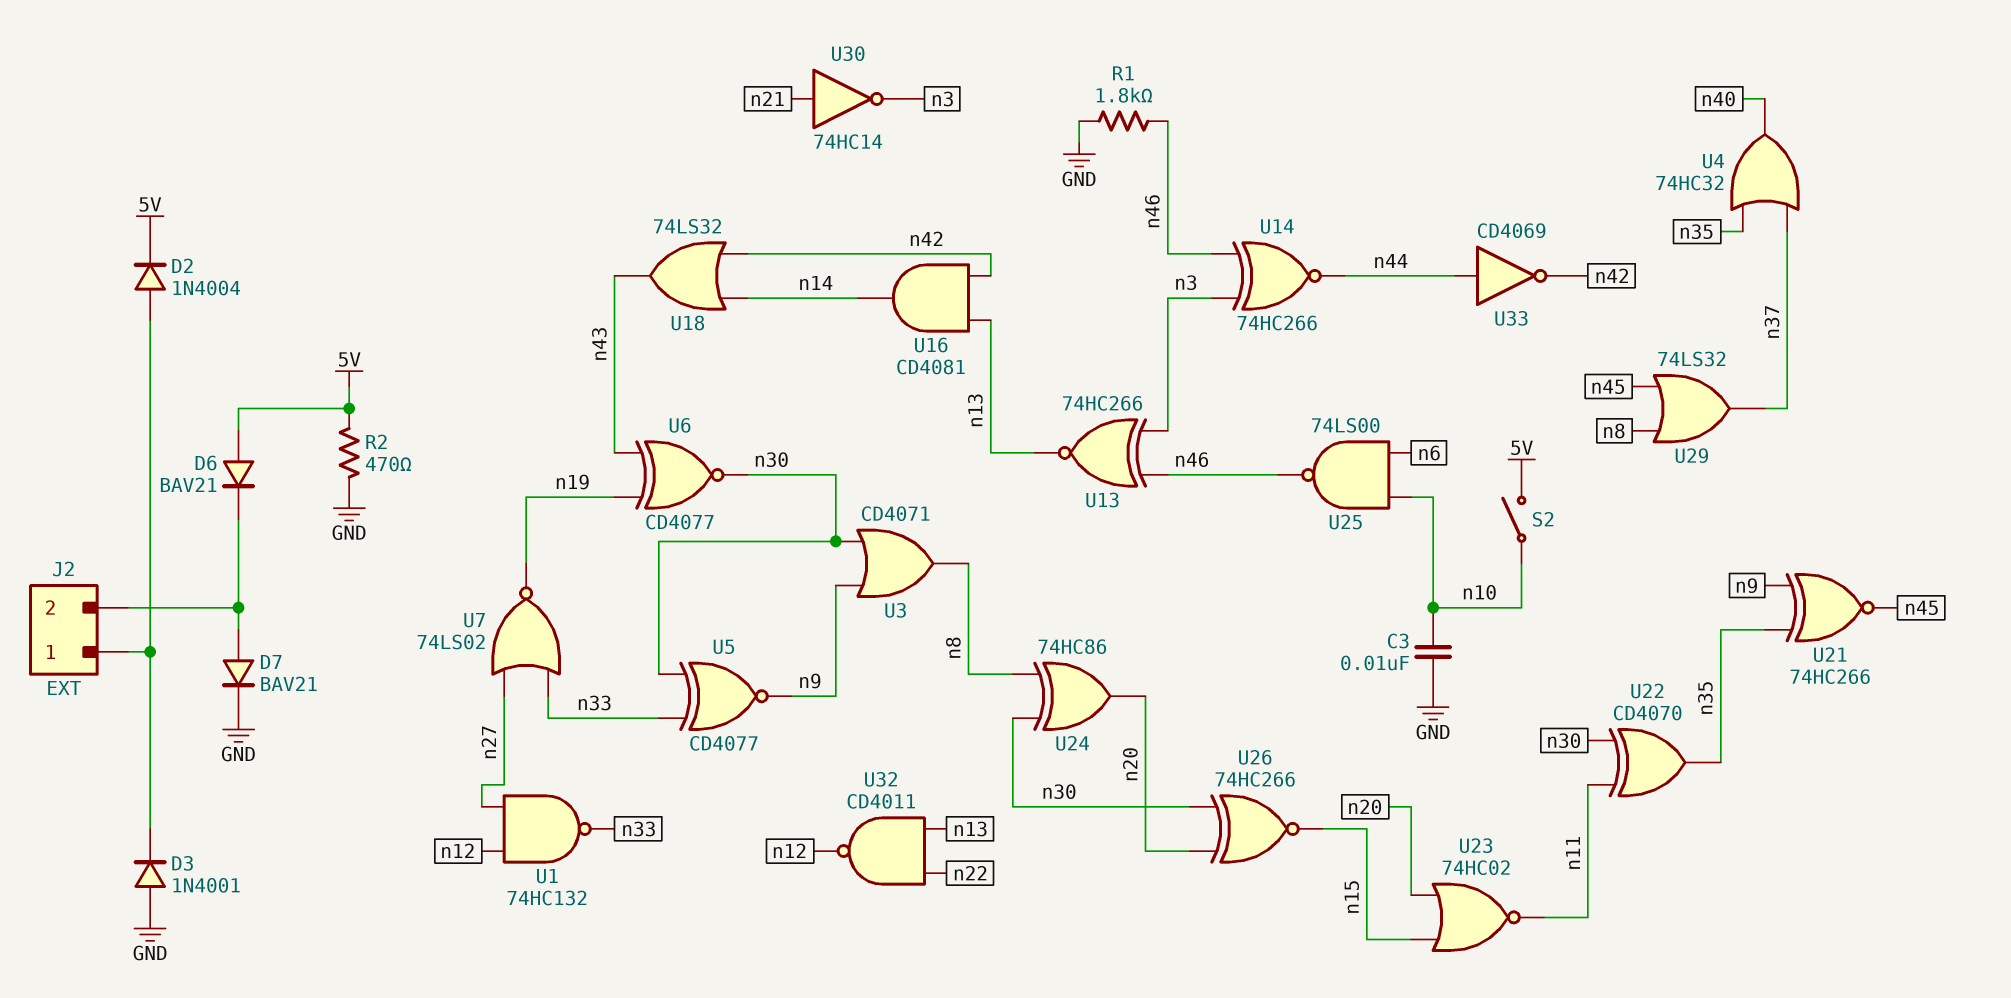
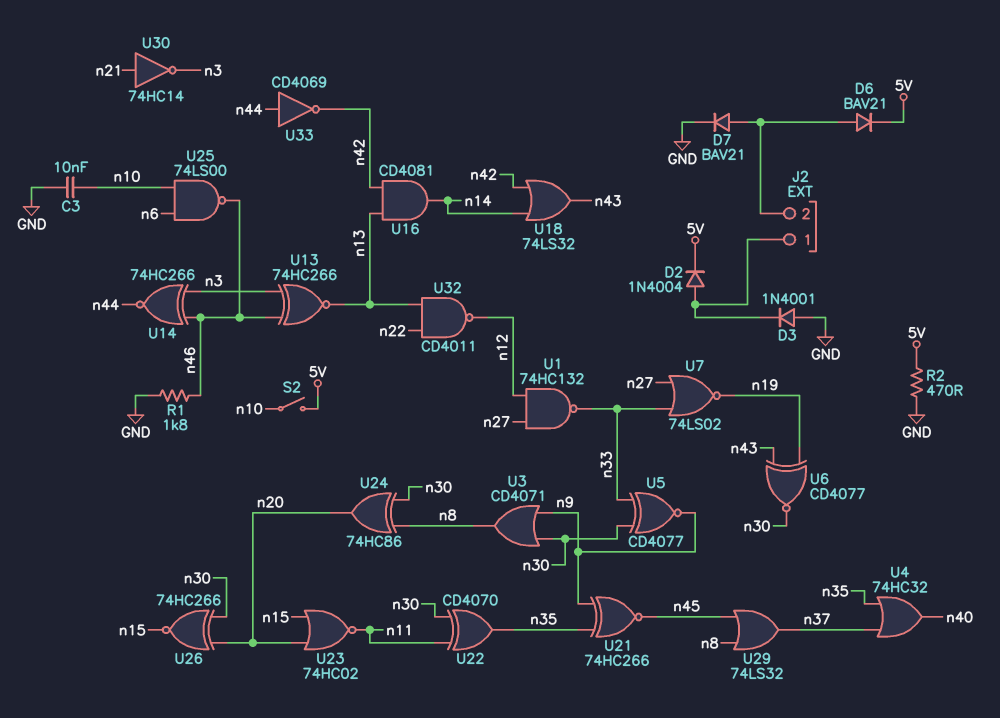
D6: diode BAV21 (A 5V, K J2/2) -> diode BAV21 (A J2/2, K 5V)

